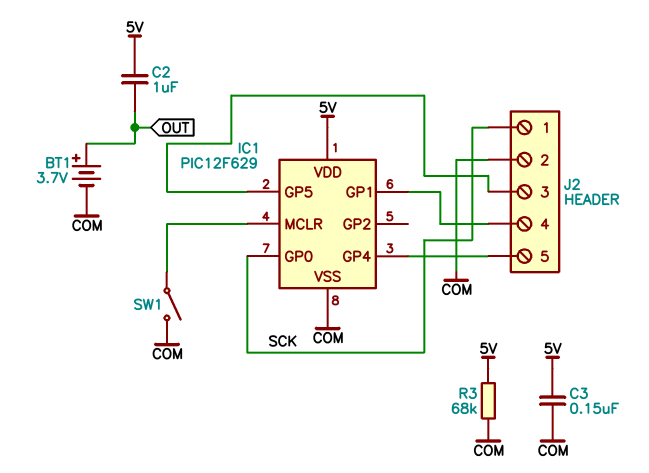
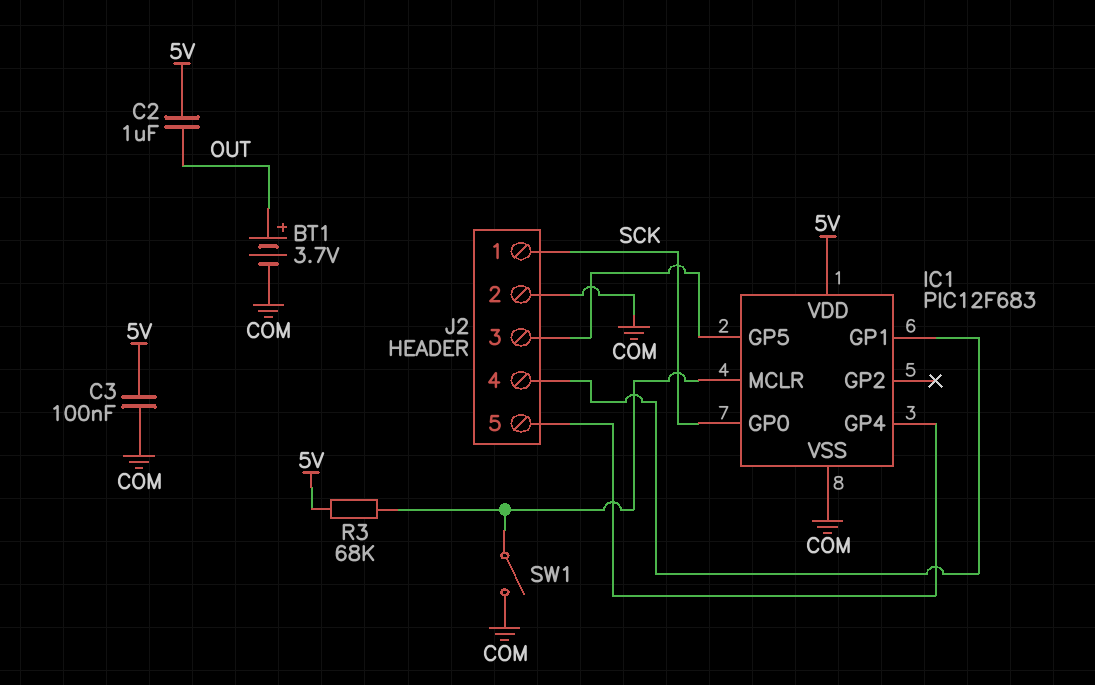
C3: 150nF (5V, COM) -> 100nF (5V, COM)
IC1: PIC12F629 -> PIC12F683
R3: 68k (5V, COM) -> 68k (5V, IC1/MCLR)

